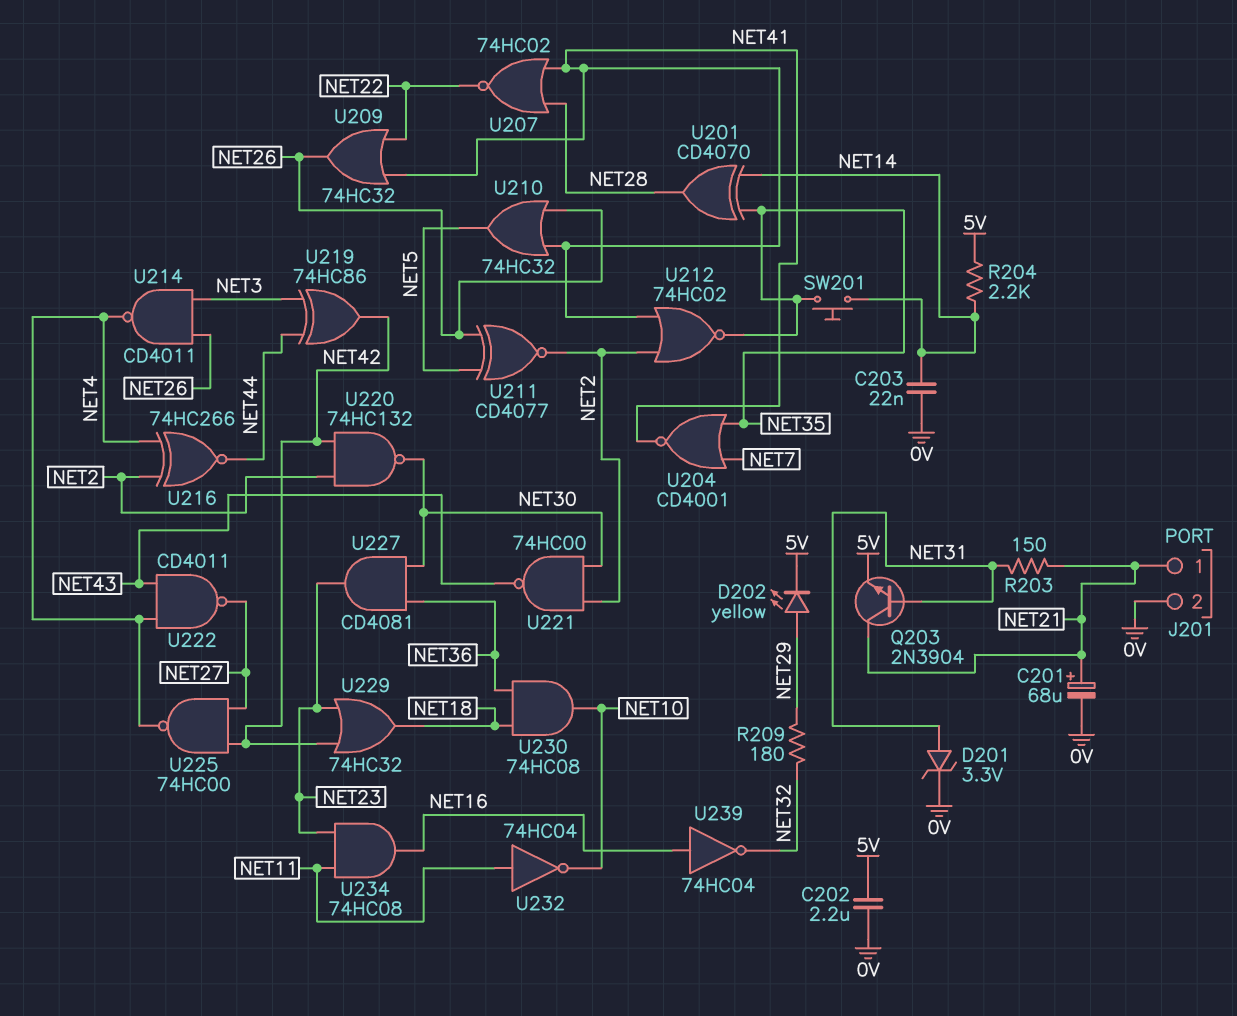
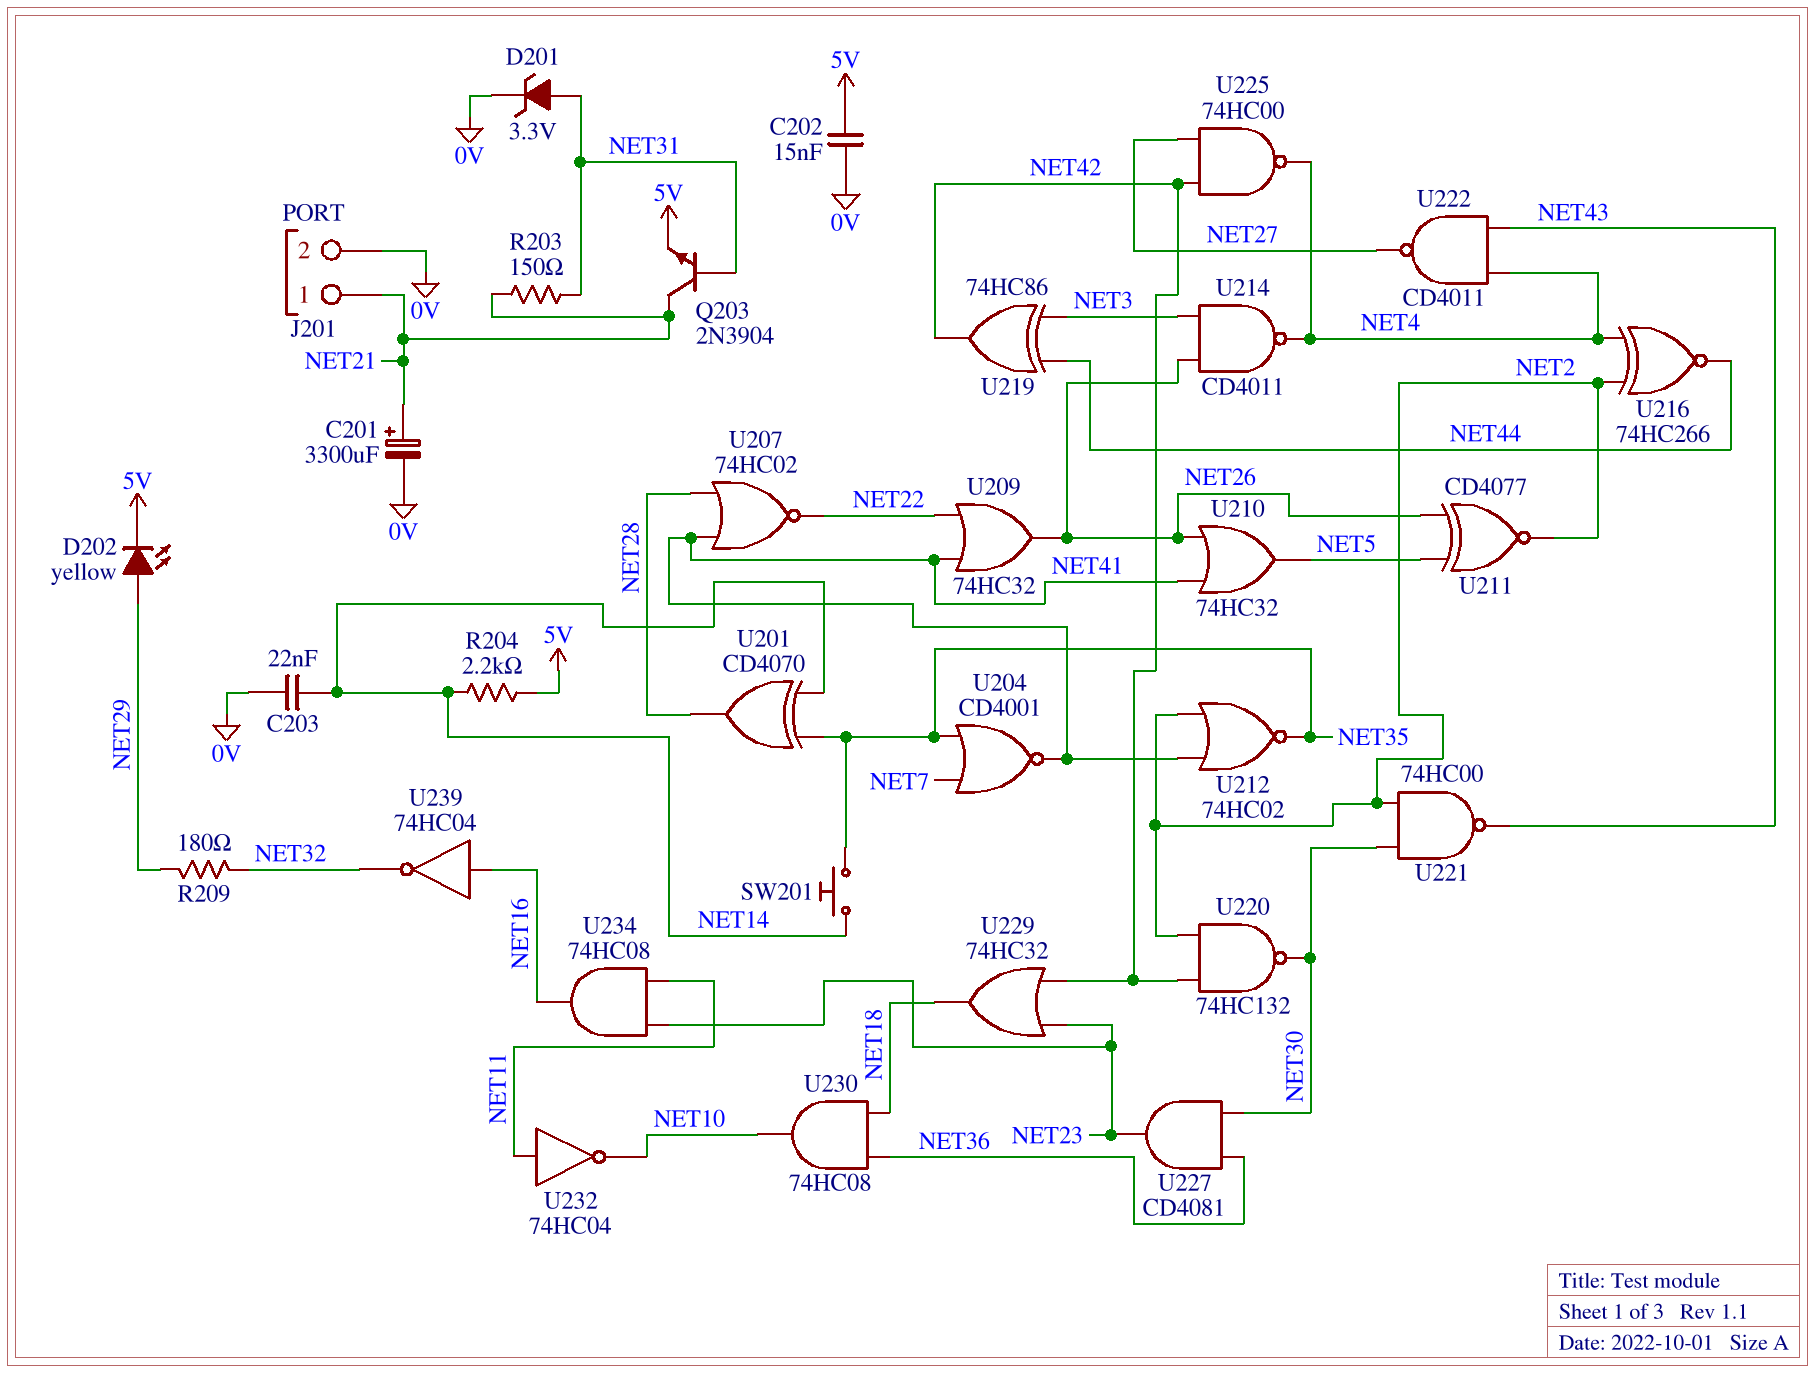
C201: 68uF (plus NET21, minus 0V) -> 3300uF (plus NET21, minus 0V)
C202: 2.2uF (0V, 5V) -> 15nF (0V, 5V)

